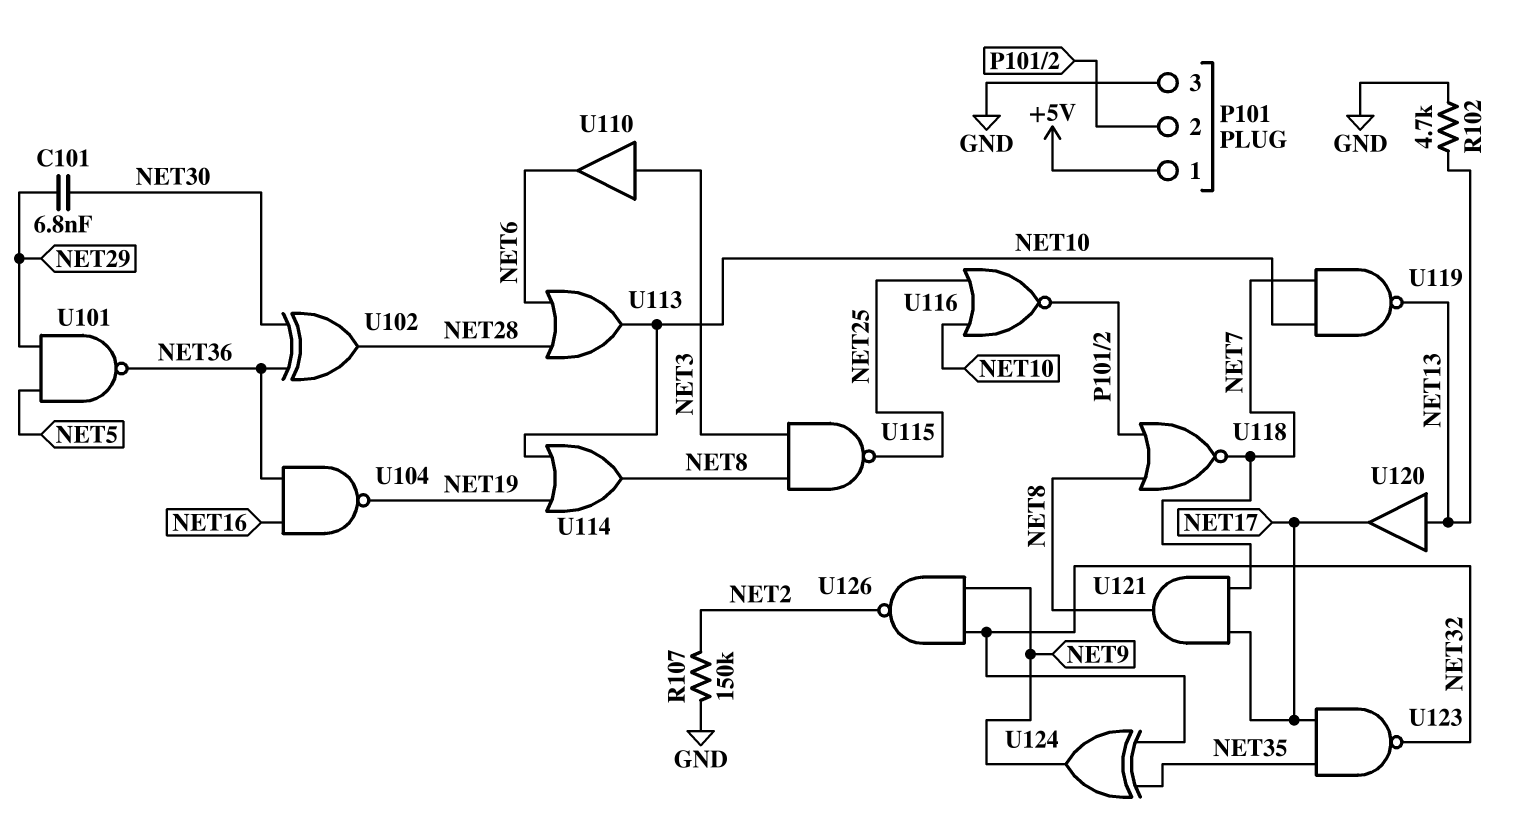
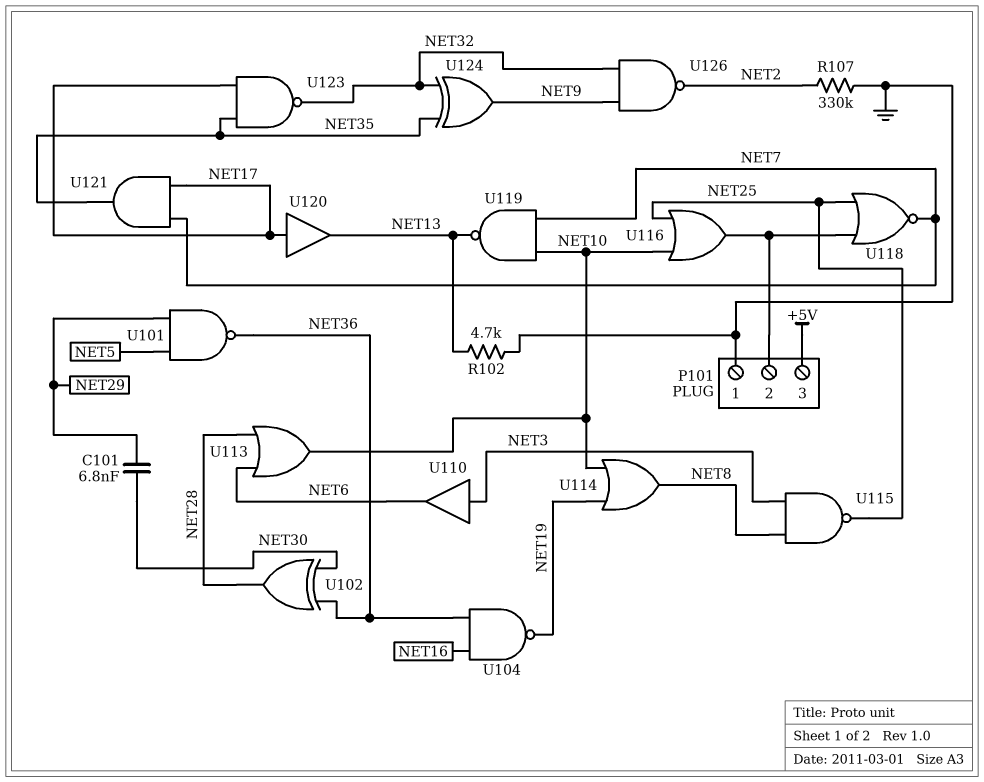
P101 pin 1: +5V -> GND
P101 pin 3: GND -> +5V
R107: 150k (GND, NET2) -> 330k (GND, NET2)
U116: NOR (in NET10, in NET25, out P101/2) -> OR (in NET10, in NET25, out P101/2)
U118: NOR (in NET8, in P101/2, out NET7) -> NOR (in NET25, in P101/2, out NET7)
U120: buffer (in NET13, out NET17) -> buffer (in NET17, out NET13)
U121: AND (in NET7, in NET17, out NET8) -> AND (in NET7, in NET17, out NET35)

